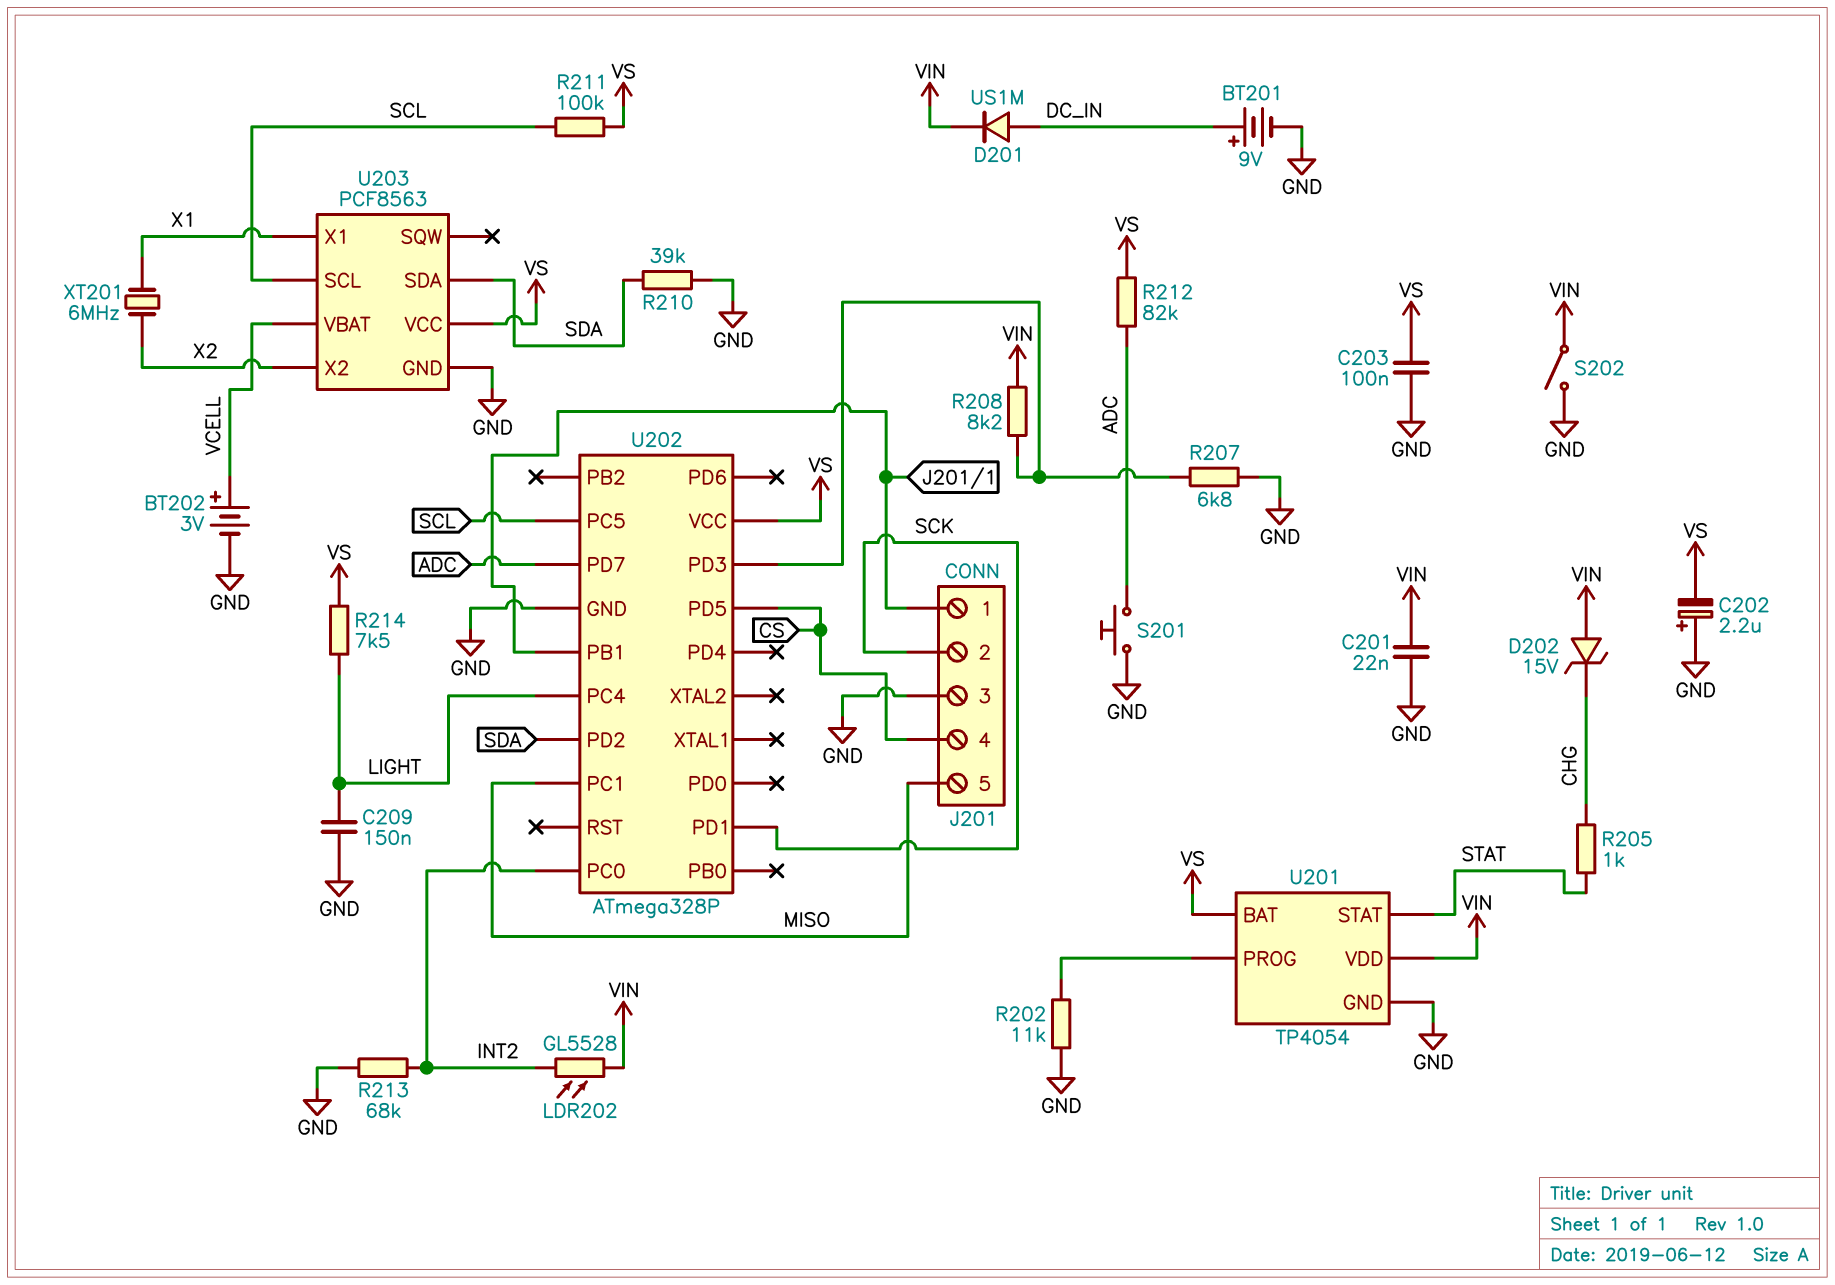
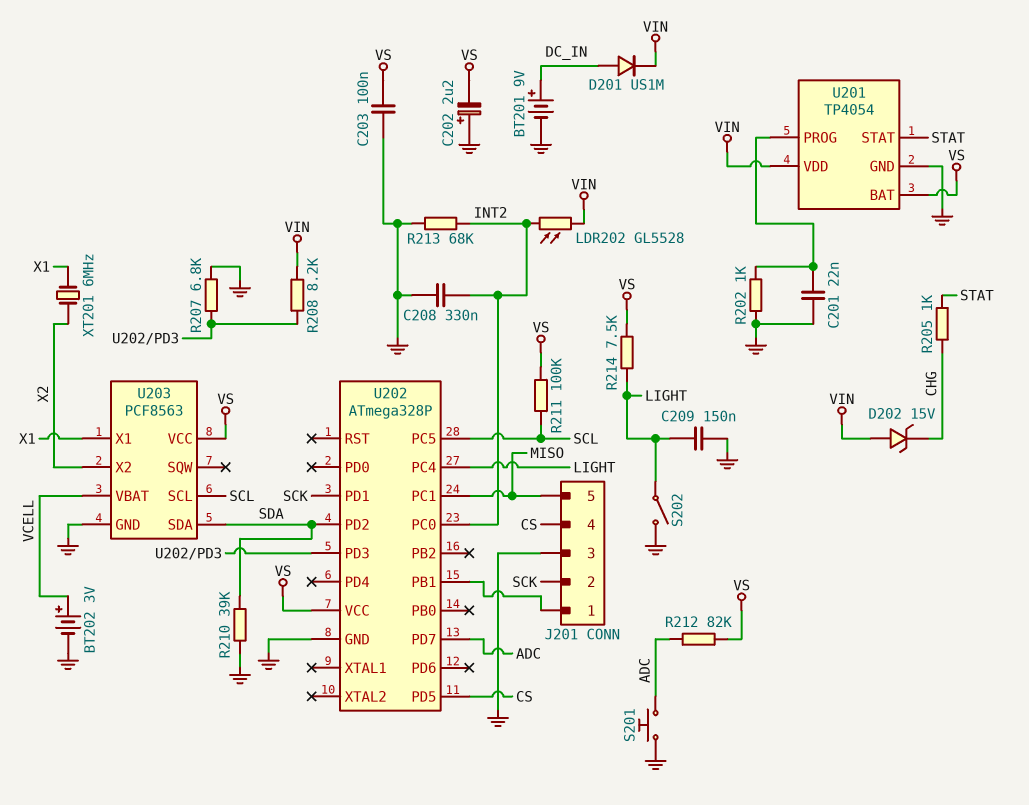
C201: 22nF (GND, VIN) -> 22nF (GND, U201/PROG)
C208: none -> 330nF (GND, INT2)
R202: 11k (GND, U201/PROG) -> 1k (GND, U201/PROG)
S202: switch (GND, VIN) -> switch (GND, LIGHT)

